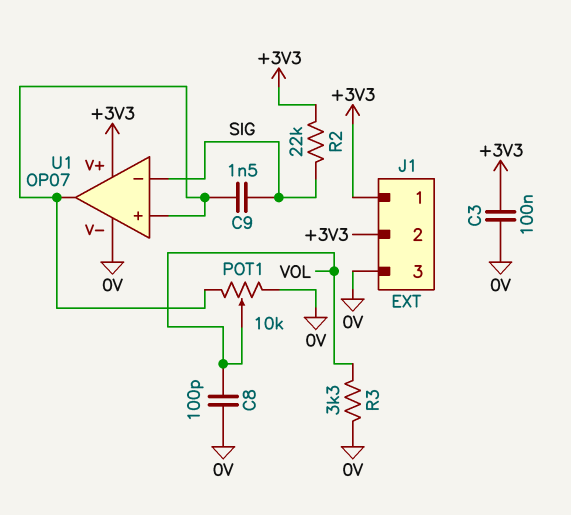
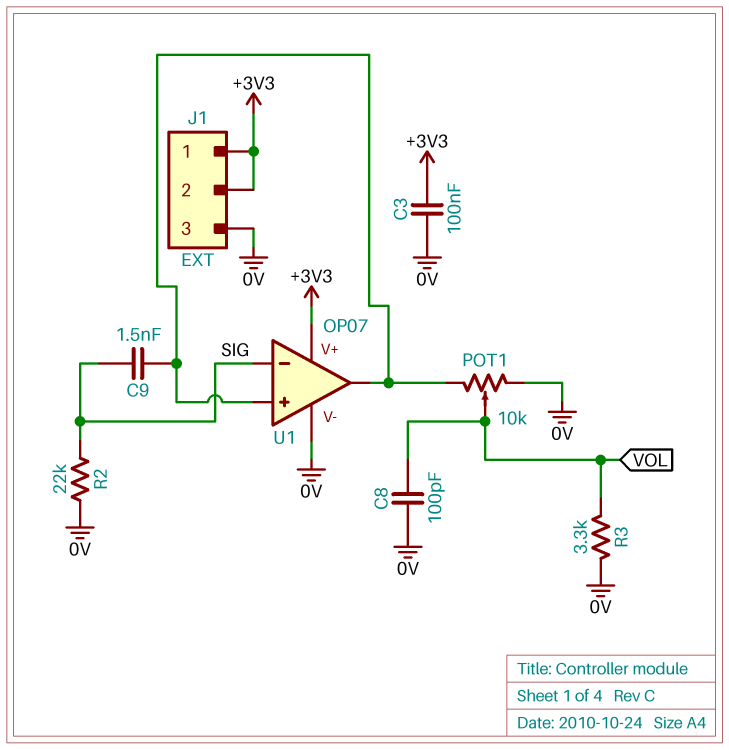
R2: 22k (+3V3, SIG) -> 22k (0V, SIG)

